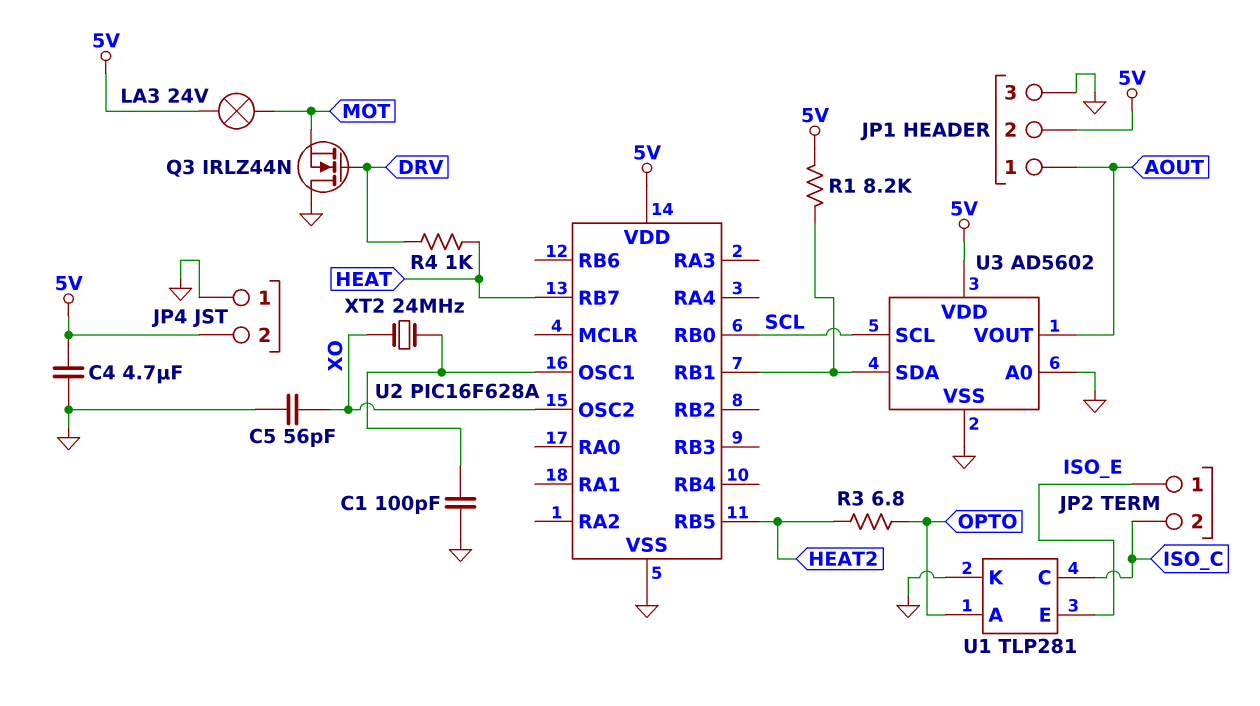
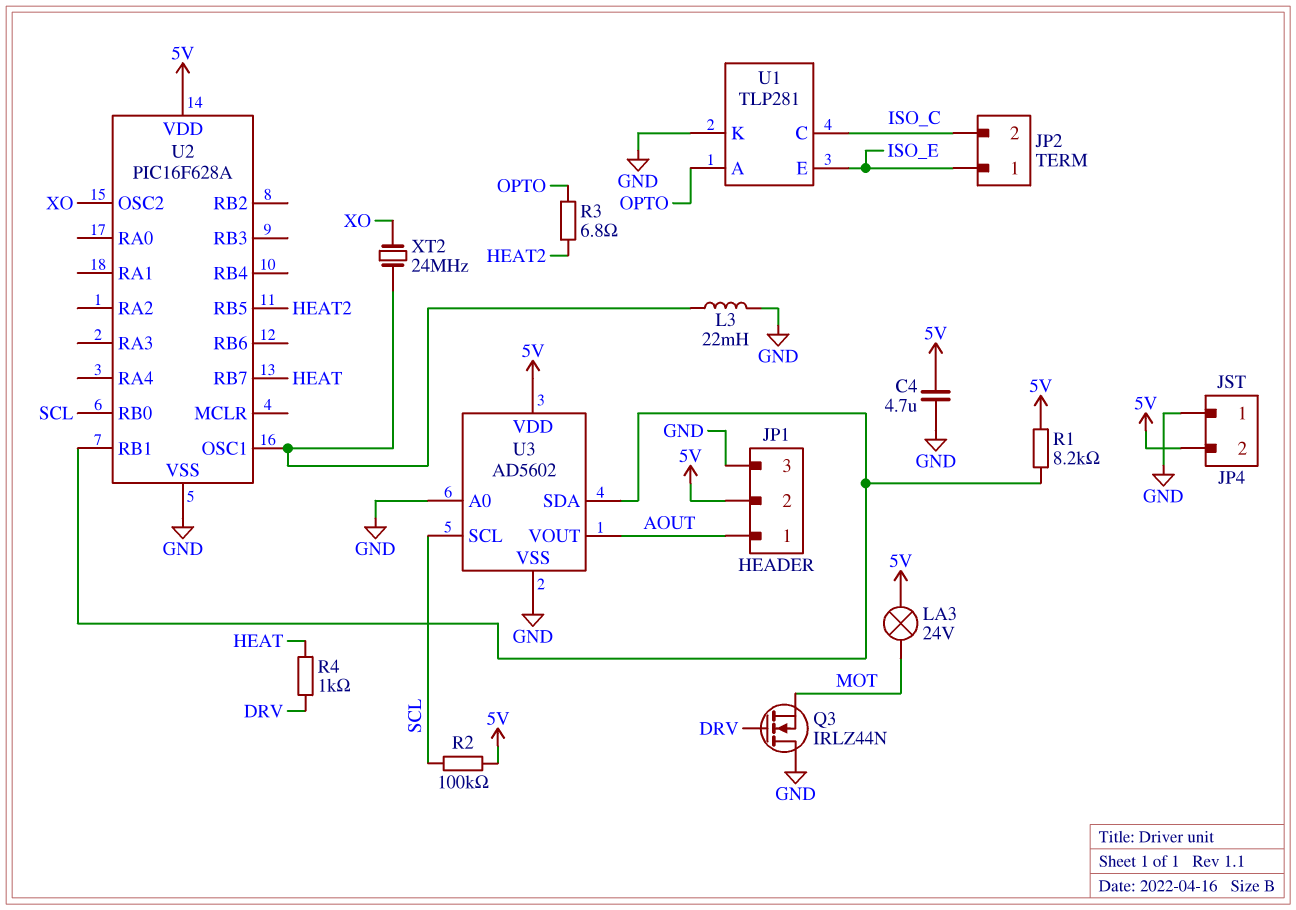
C1: 100pF (GND, U2/OSC1) -> none
C5: 56pF (GND, XO) -> none
L3: none -> 22mH (GND, U2/OSC1)
R2: none -> 100k (5V, SCL)

